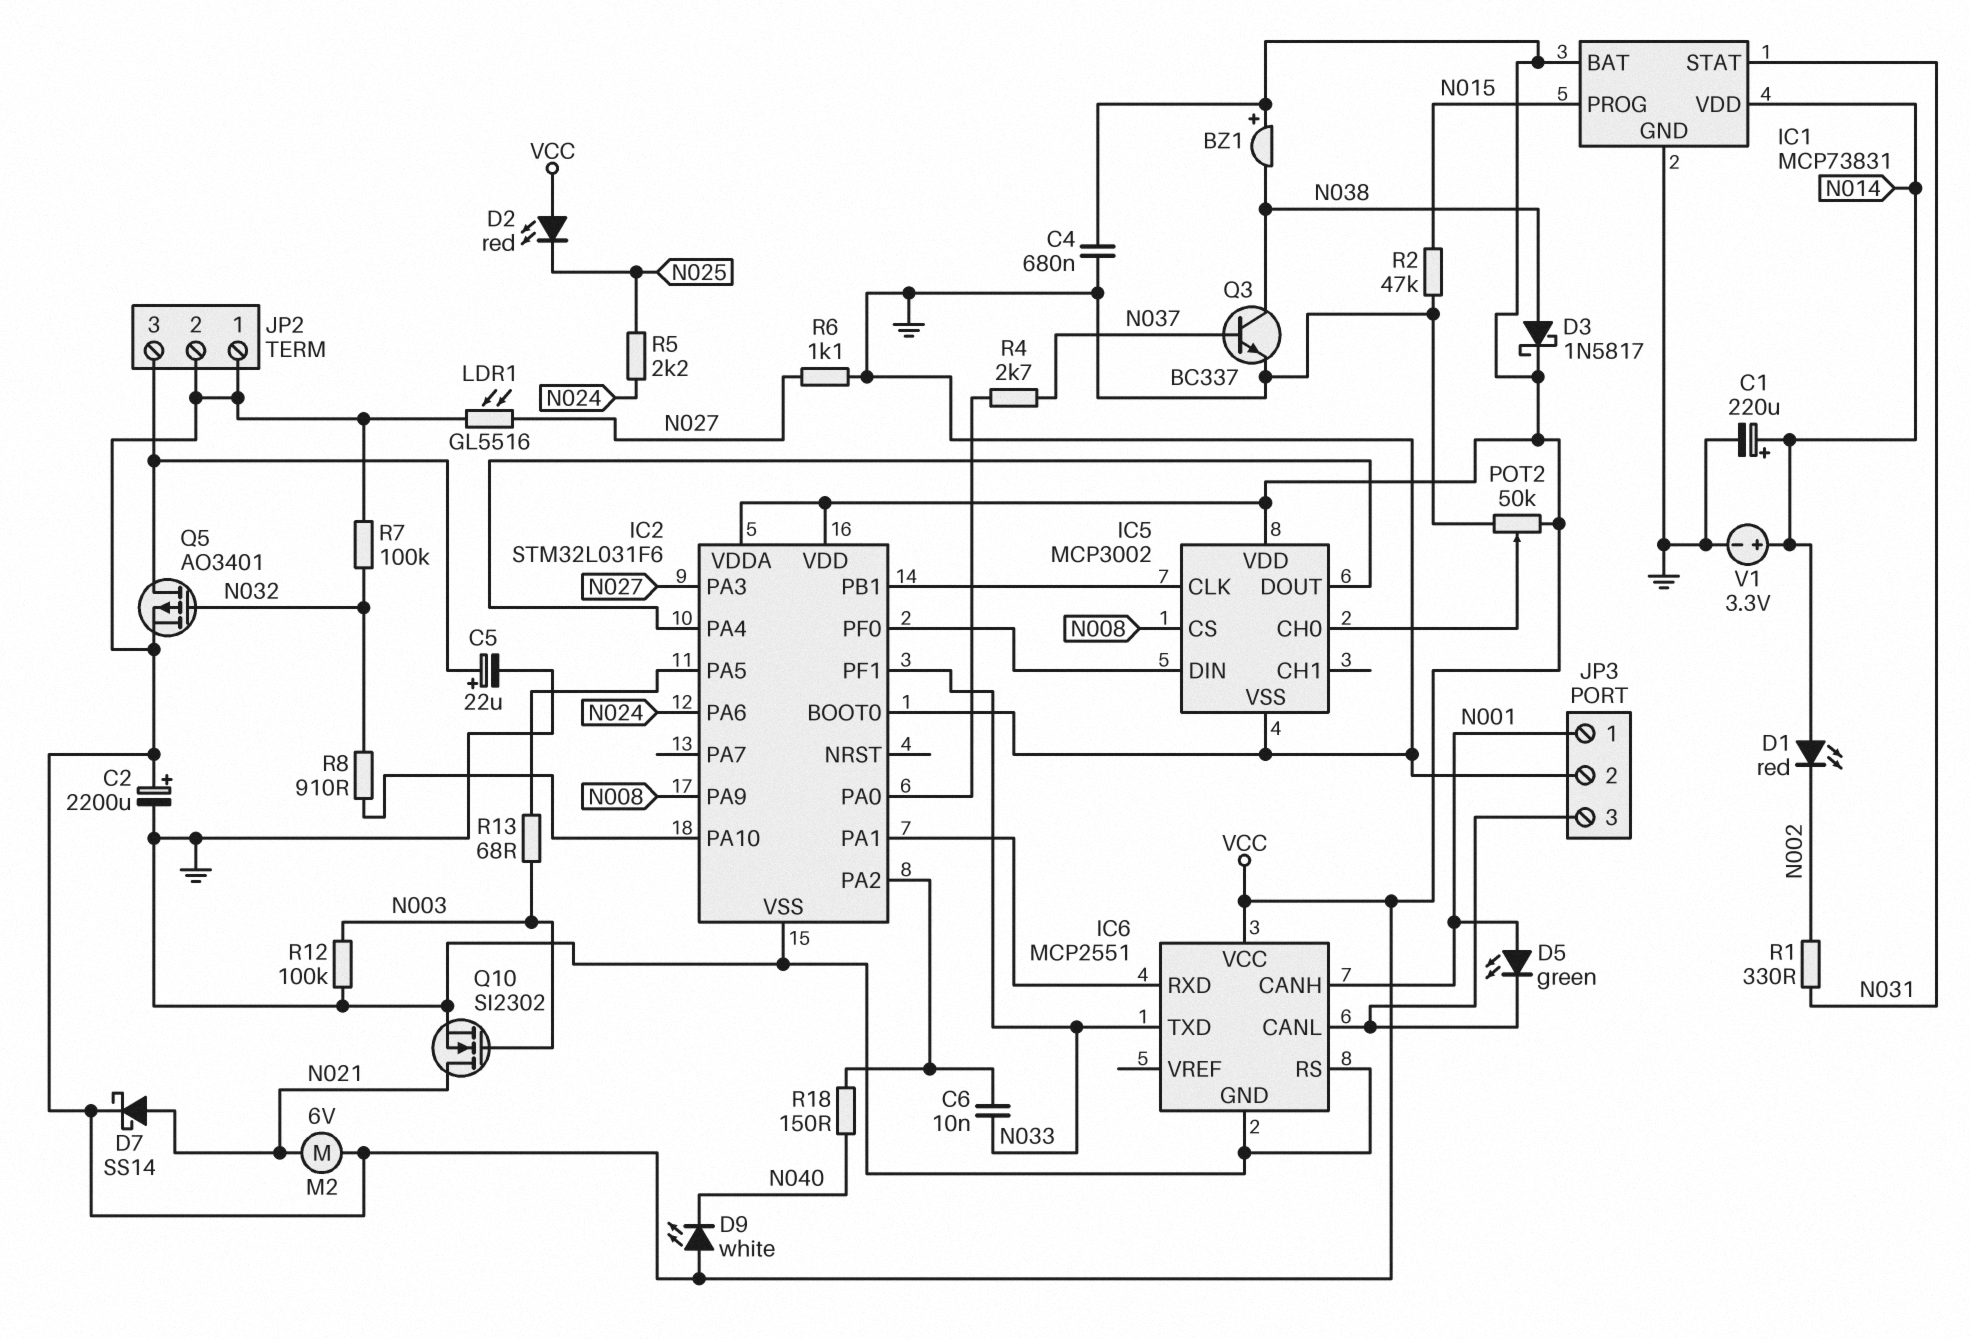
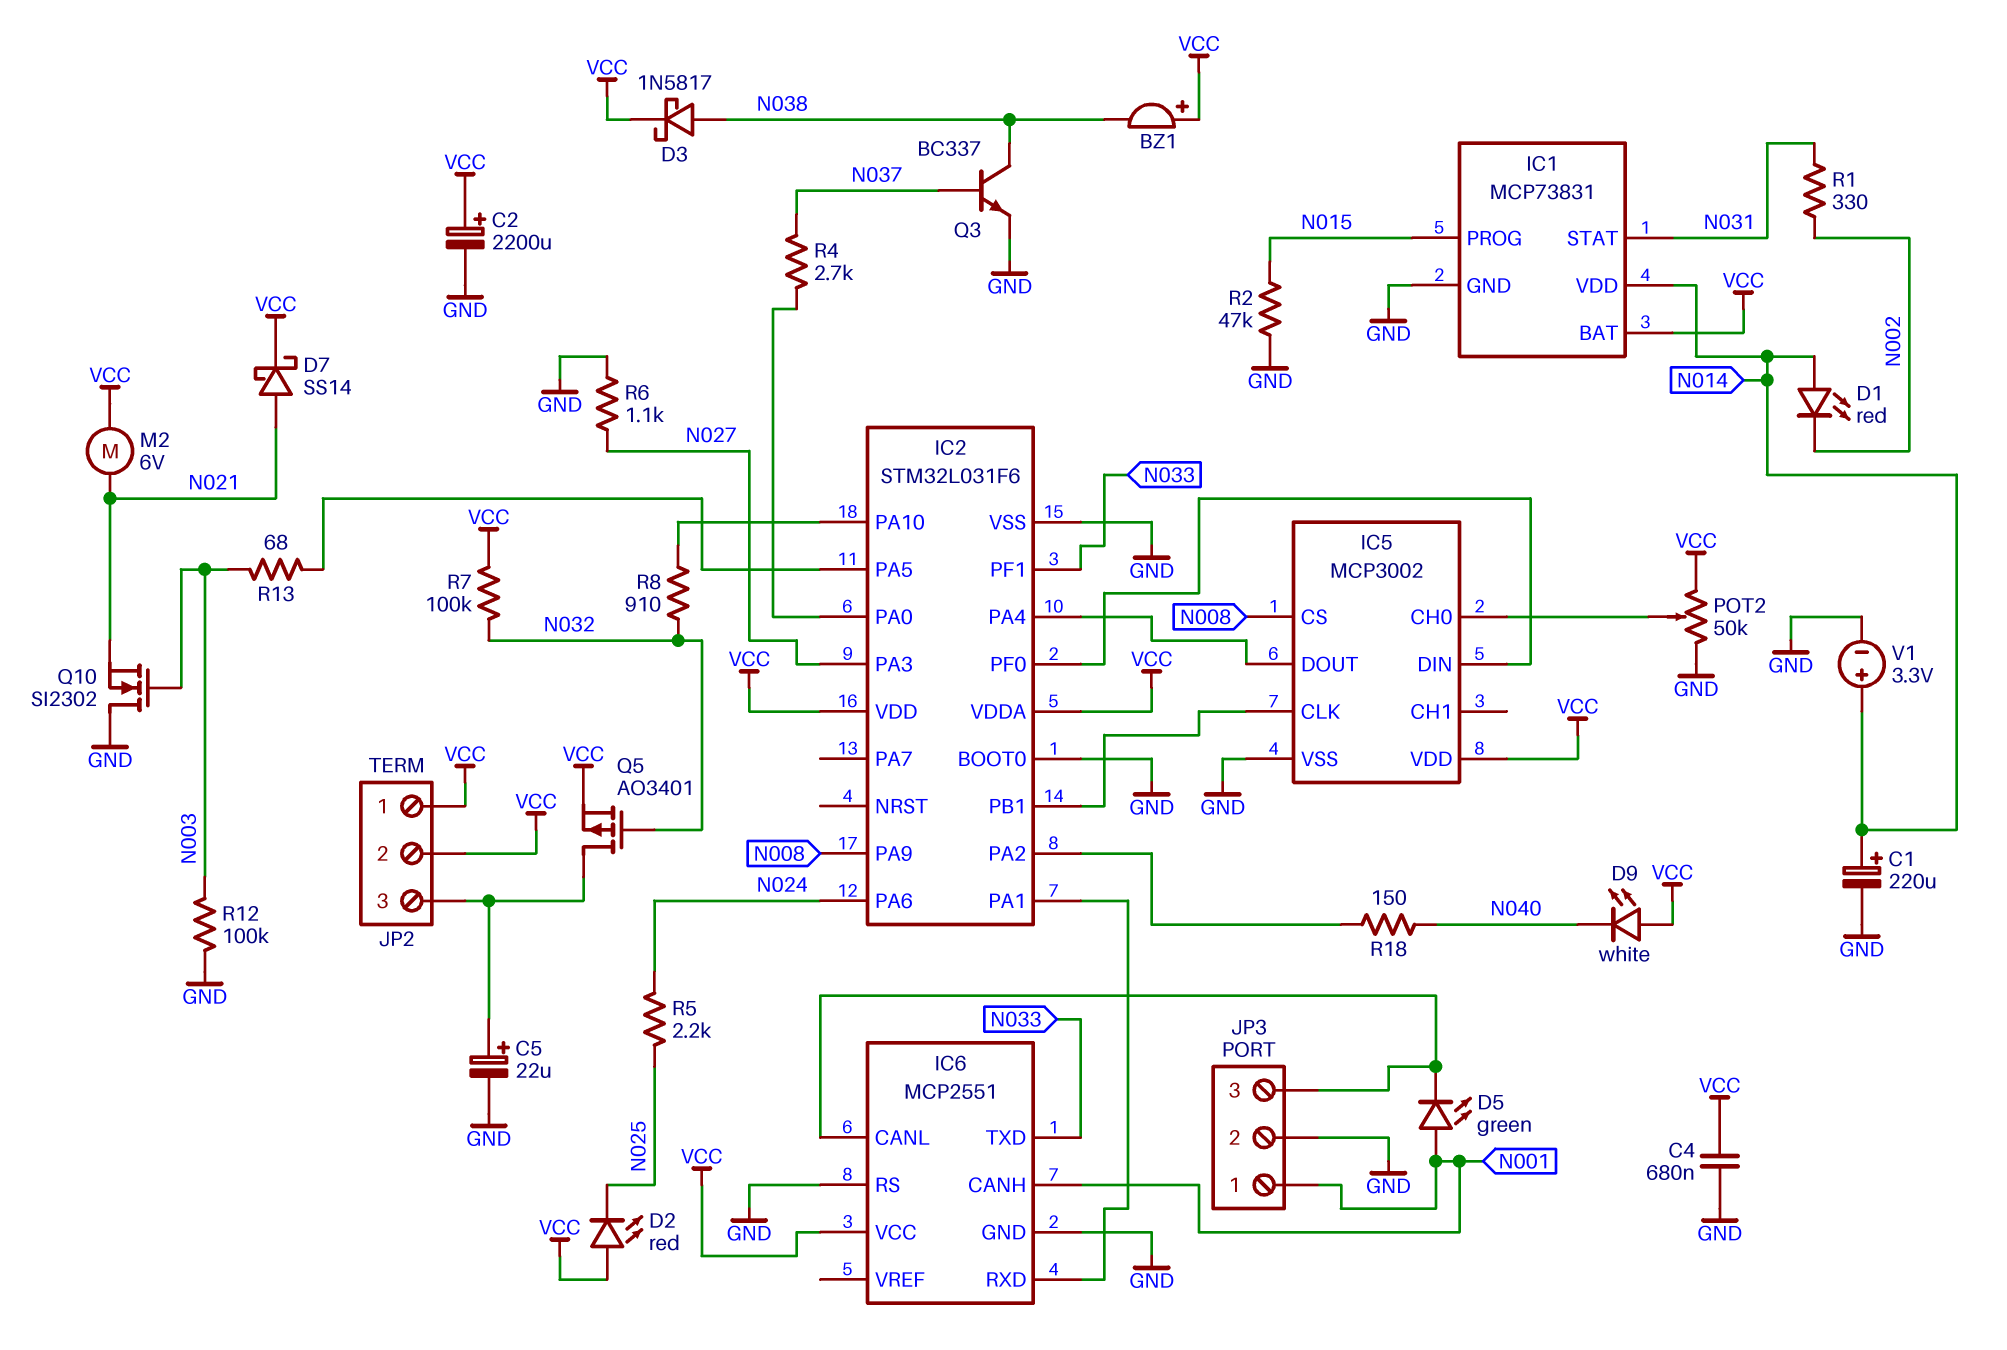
C6: 10nF (IC2/PA2, N033) -> none
LDR1: GL5516 (N027, VCC) -> none
Q10: NMOS SI2302 (G N003, D N021, S GND) -> NMOS SI2302 (G N003, D GND, S N021)

